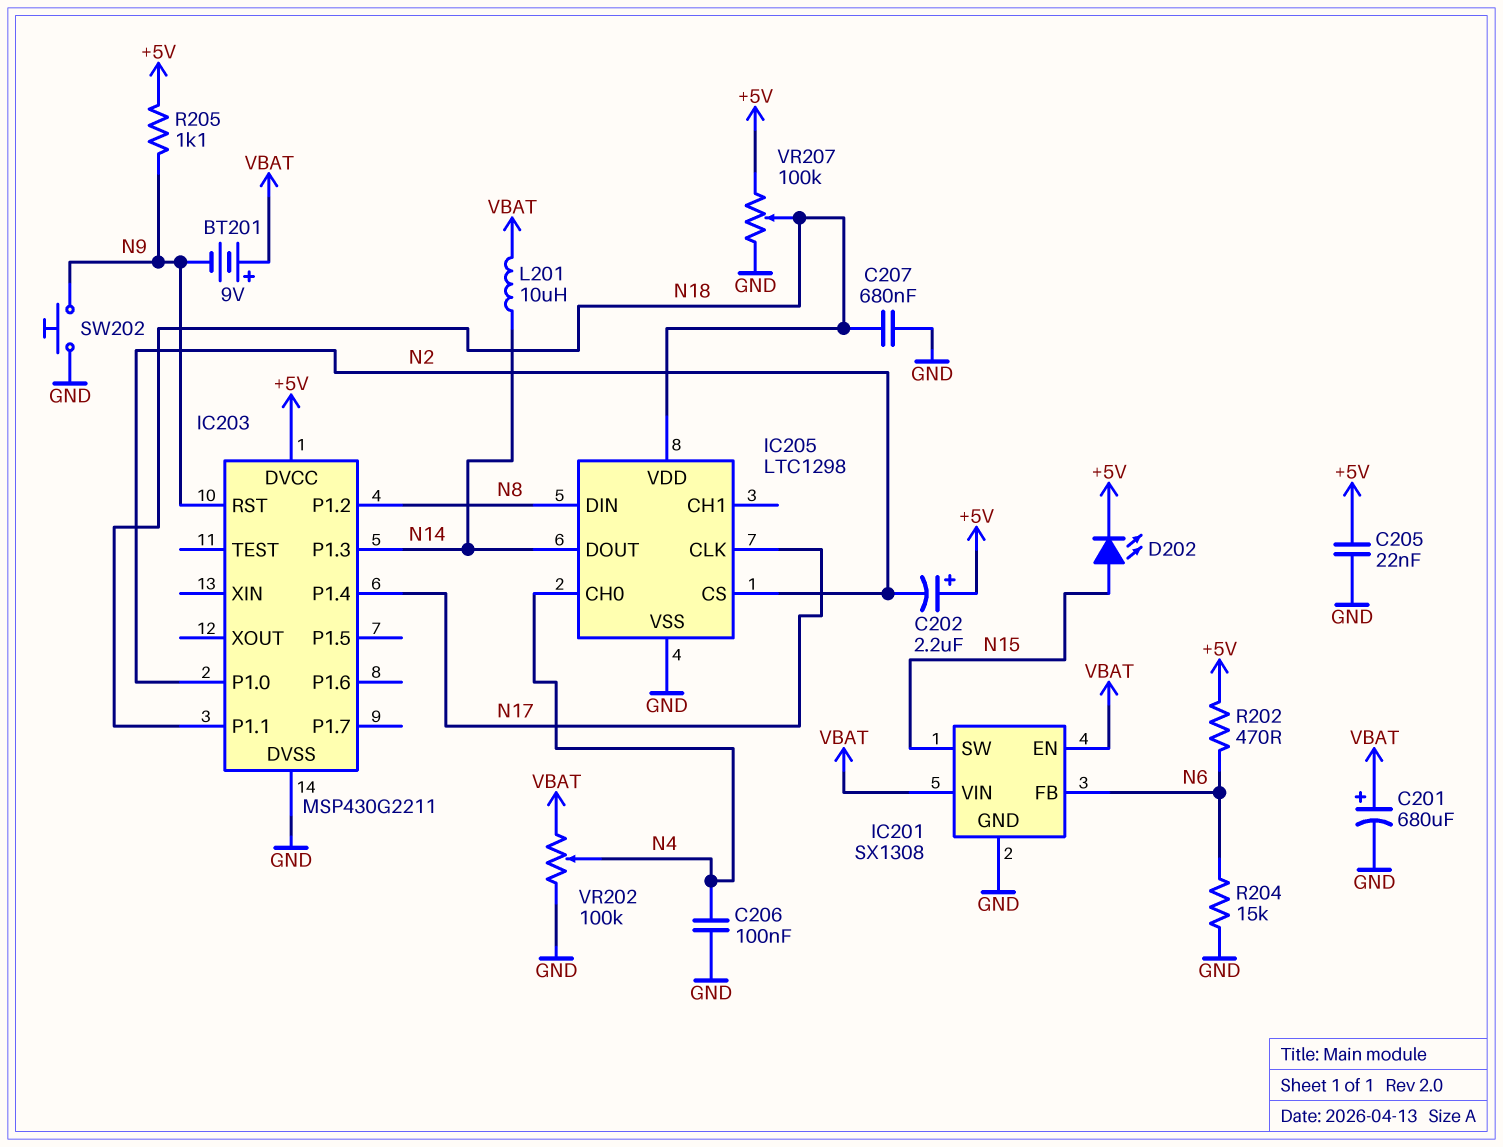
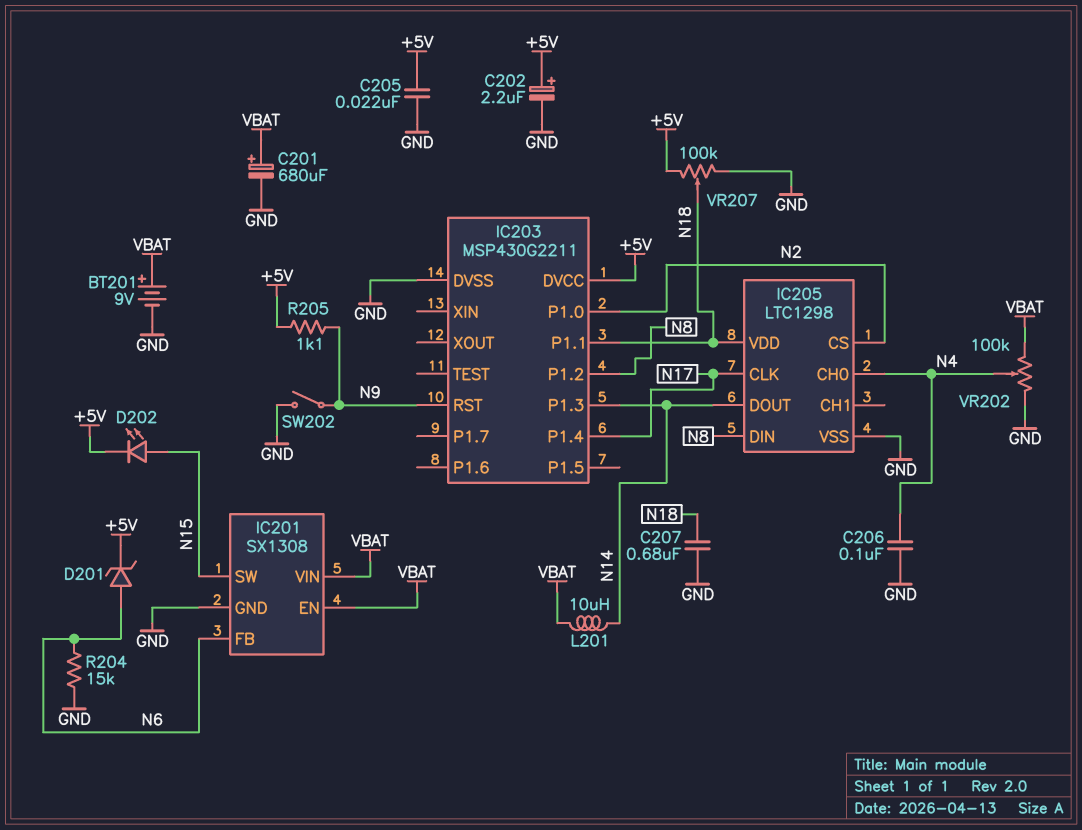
BT201: 9V (plus VBAT, minus N9) -> 9V (plus VBAT, minus GND)
C202: 2.2uF (plus +5V, minus N2) -> 2.2uF (plus +5V, minus GND)
D201: none -> zener (A N6, K +5V)
R202: 470 (+5V, N6) -> none
SW202: button (GND, N9) -> switch (GND, N9)

